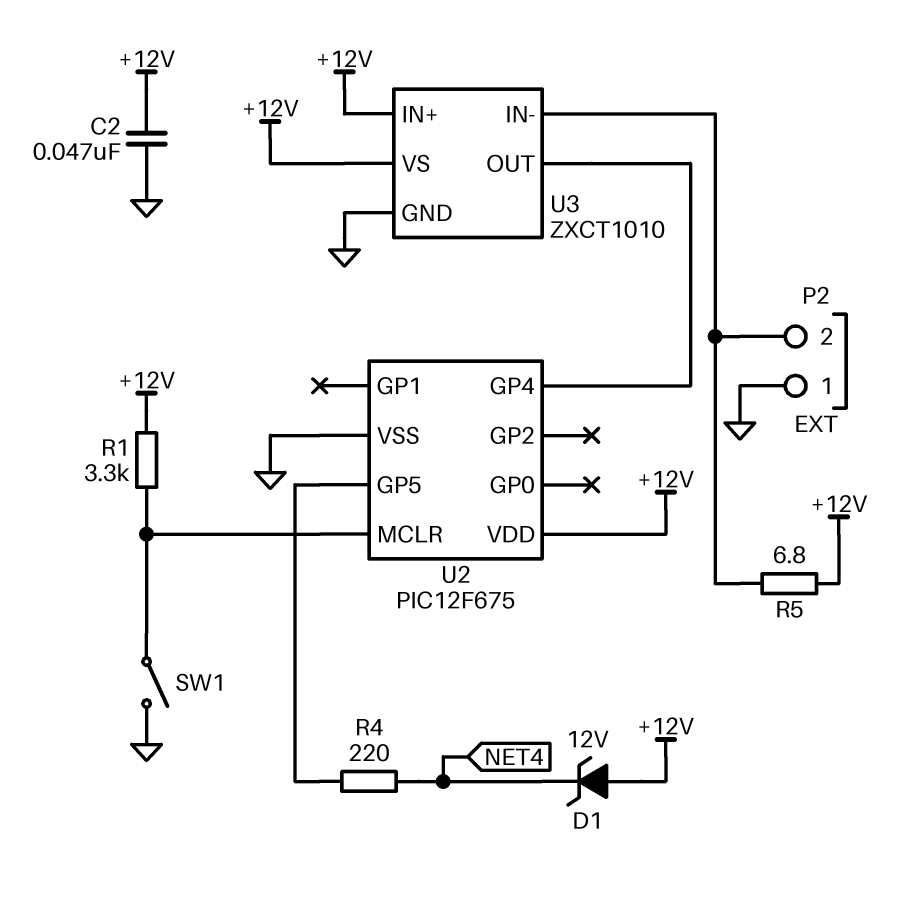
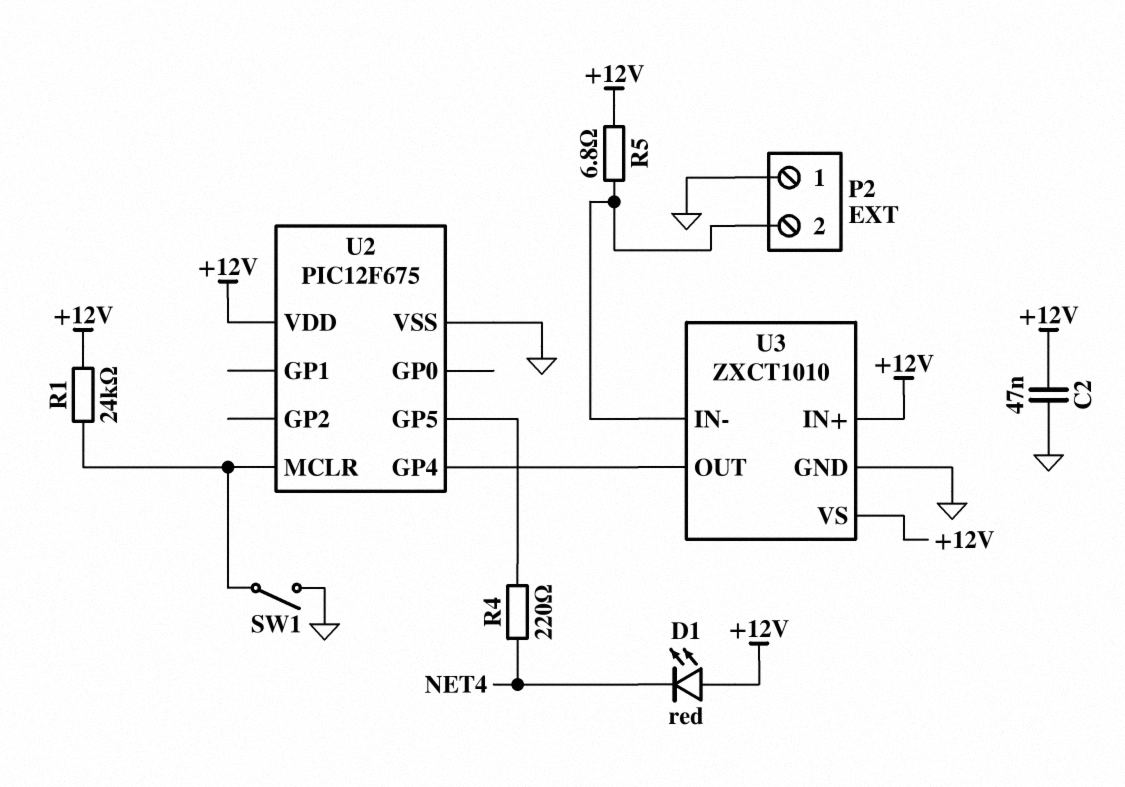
D1: zener 12V (A +12V, K NET4) -> LED red (A +12V, K NET4)
R1: 3.3k (+12V, U2/MCLR) -> 24k (+12V, U2/MCLR)

